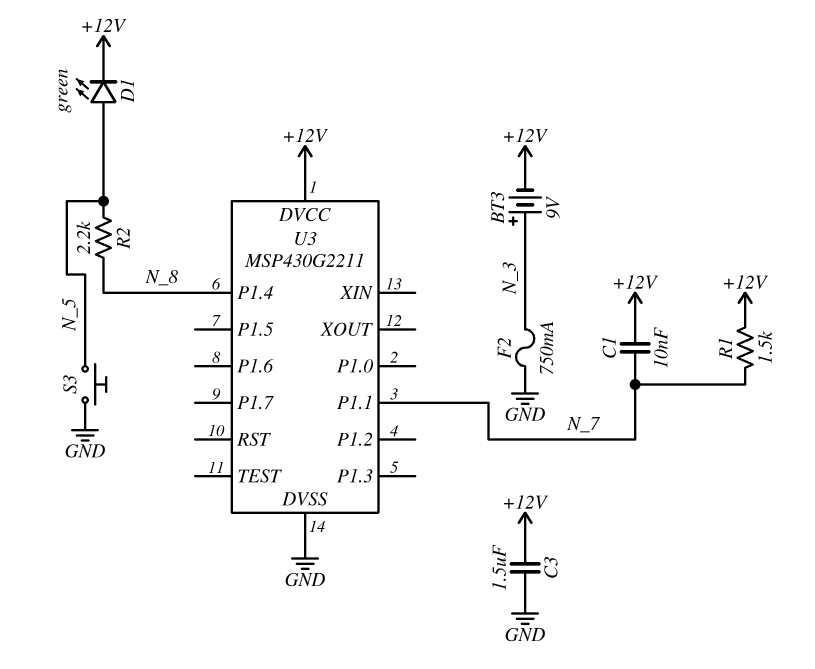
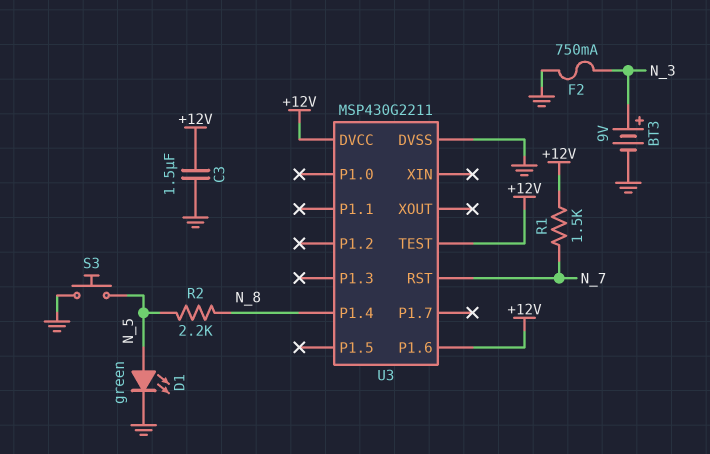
BT3: 9V (plus N_3, minus +12V) -> 9V (plus N_3, minus GND)
C1: 10nF (+12V, N_7) -> none
D1: LED green (A N_5, K +12V) -> LED green (A N_5, K GND)
U3 pin P1.1: N_7 -> none
U3 pin P1.6: none -> +12V
U3 pin RST: none -> N_7
U3 pin TEST: none -> +12V

